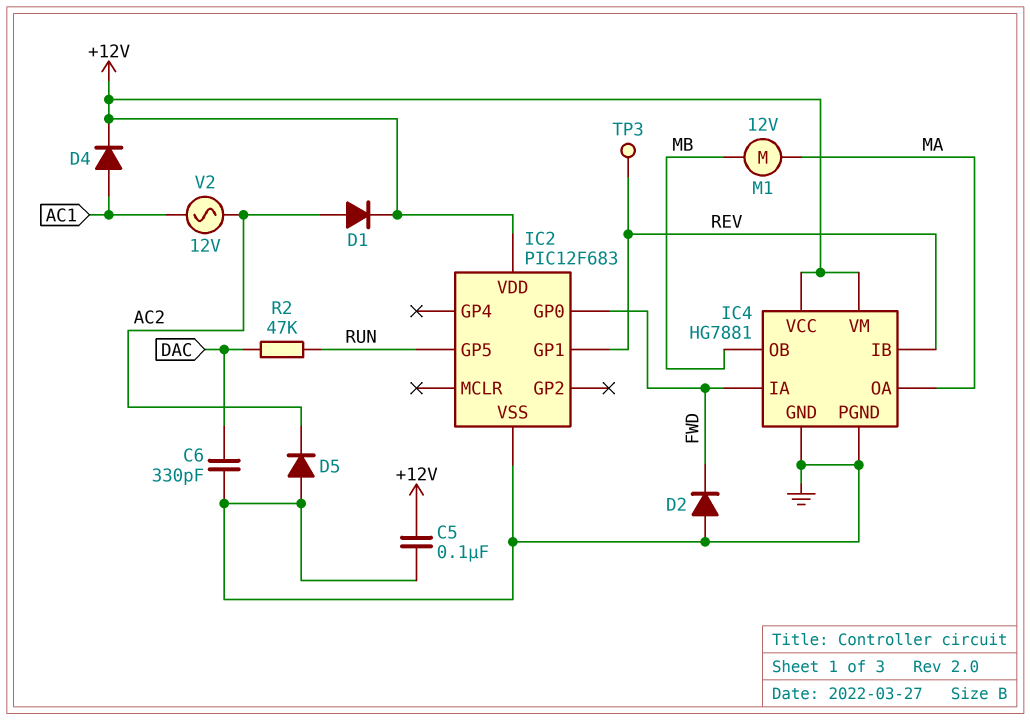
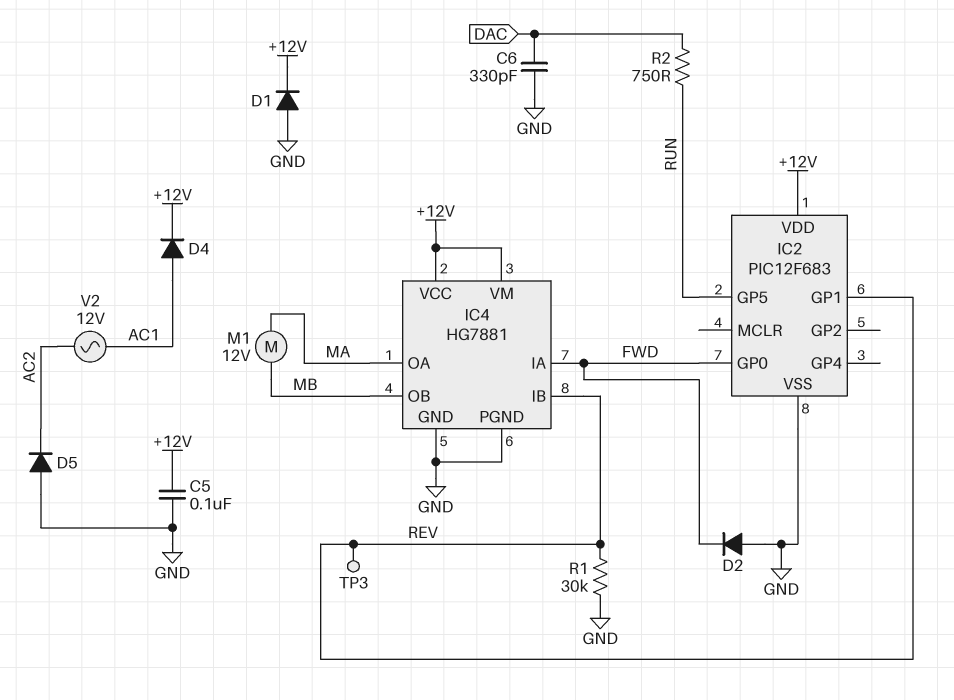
D1: diode (A AC2, K +12V) -> diode (A GND, K +12V)
R1: none -> 30k (GND, REV)
R2: 47k (DAC, RUN) -> 750 (DAC, RUN)

